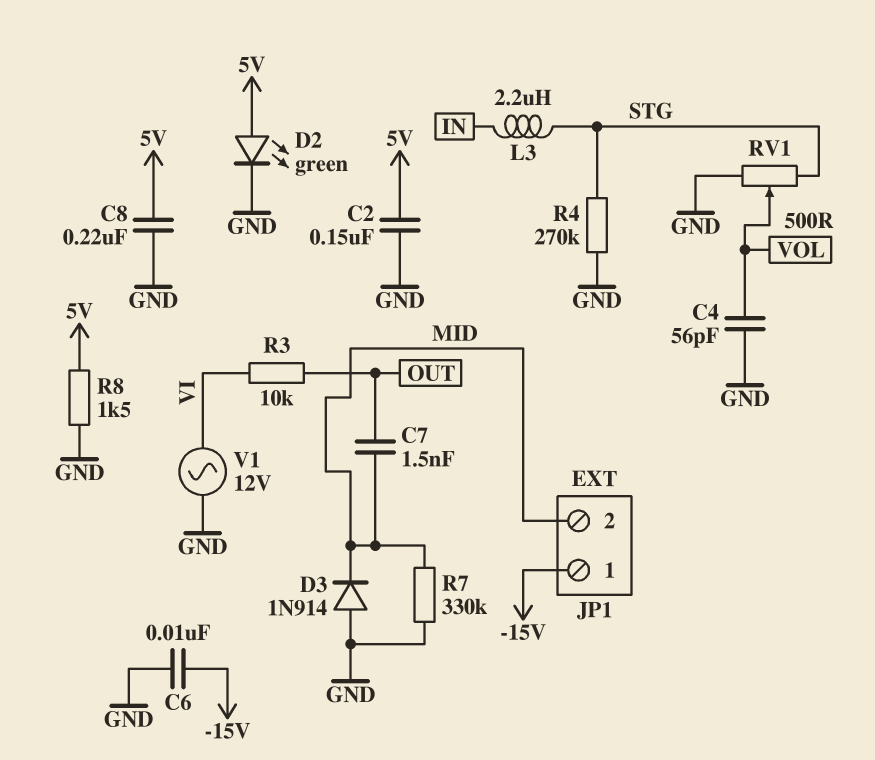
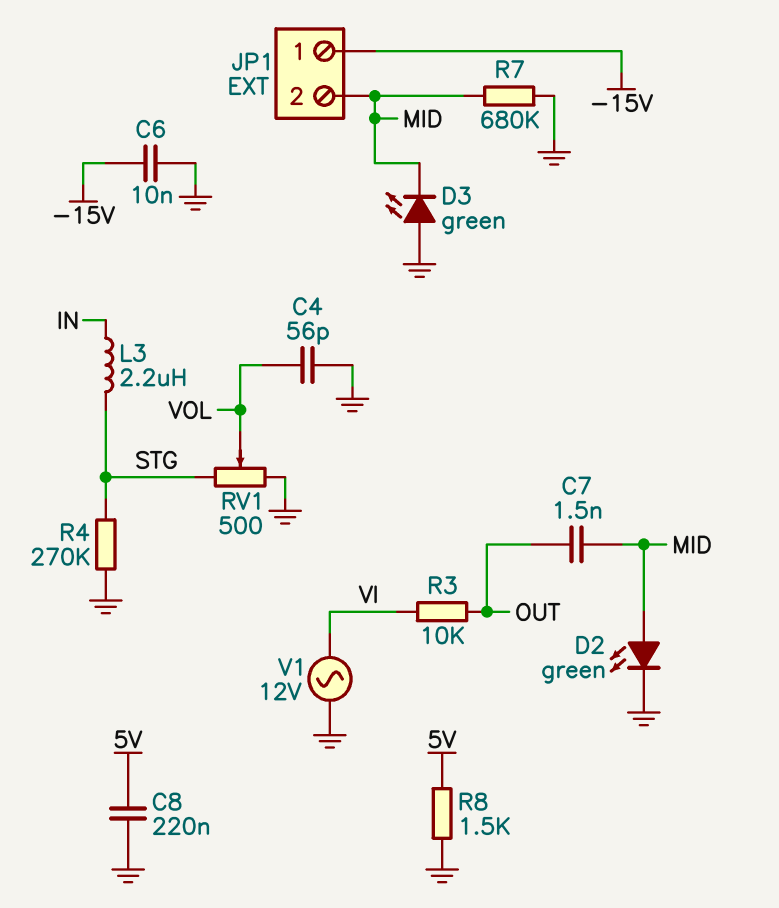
C2: 150nF (5V, GND) -> none
D2: LED green (A 5V, K GND) -> LED green (A MID, K GND)
D3: diode 1N914 (A GND, K MID) -> LED green (A GND, K MID)
R7: 330k (GND, MID) -> 680k (GND, MID)

